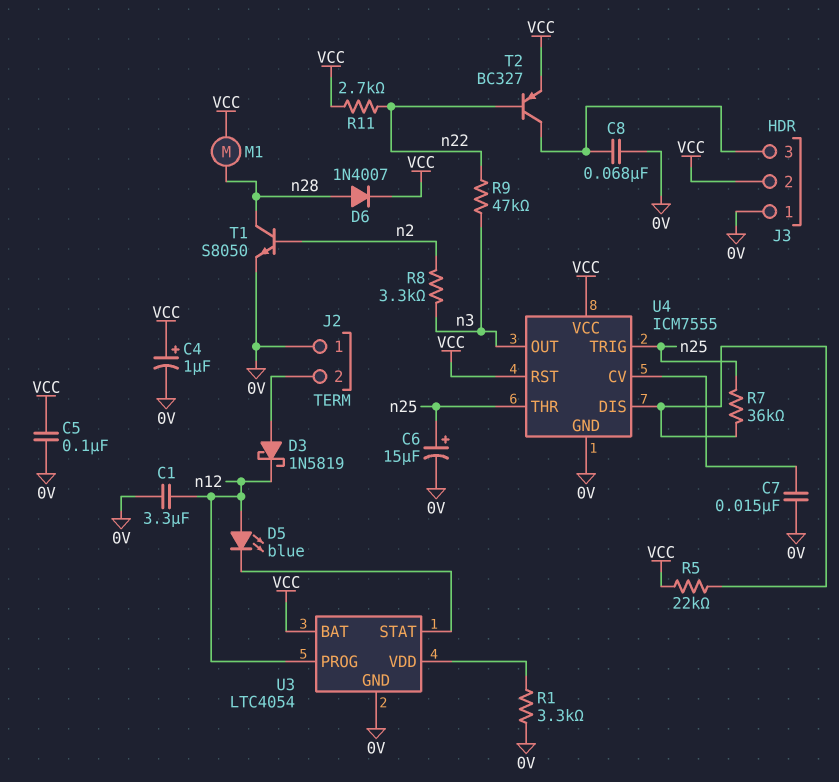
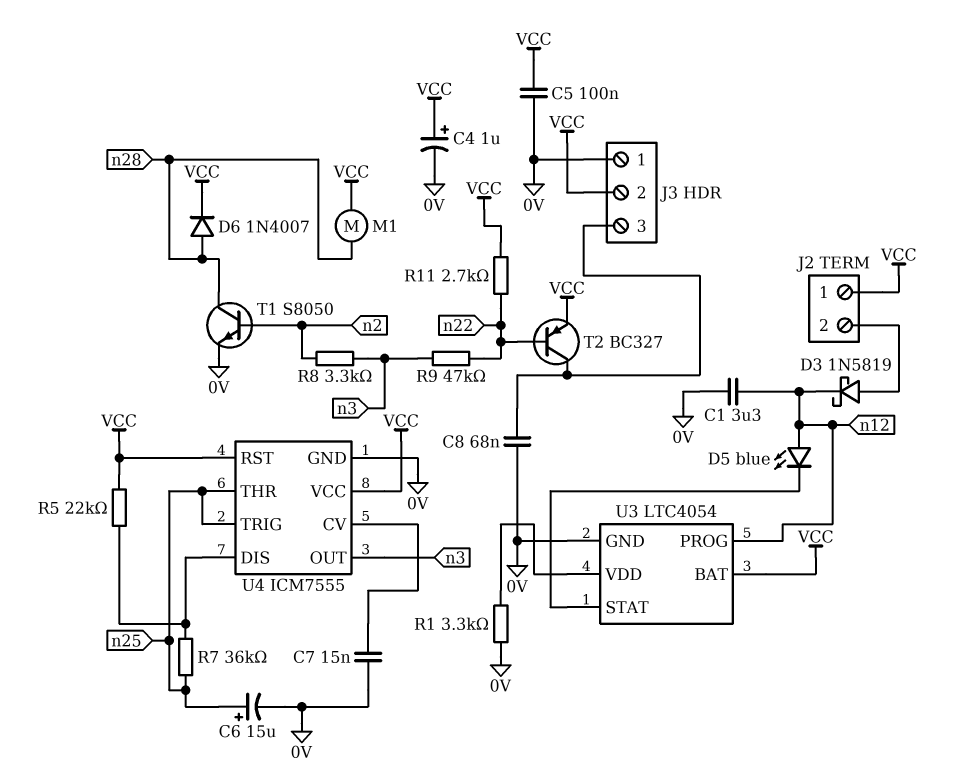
J2 pin 1: 0V -> VCC

